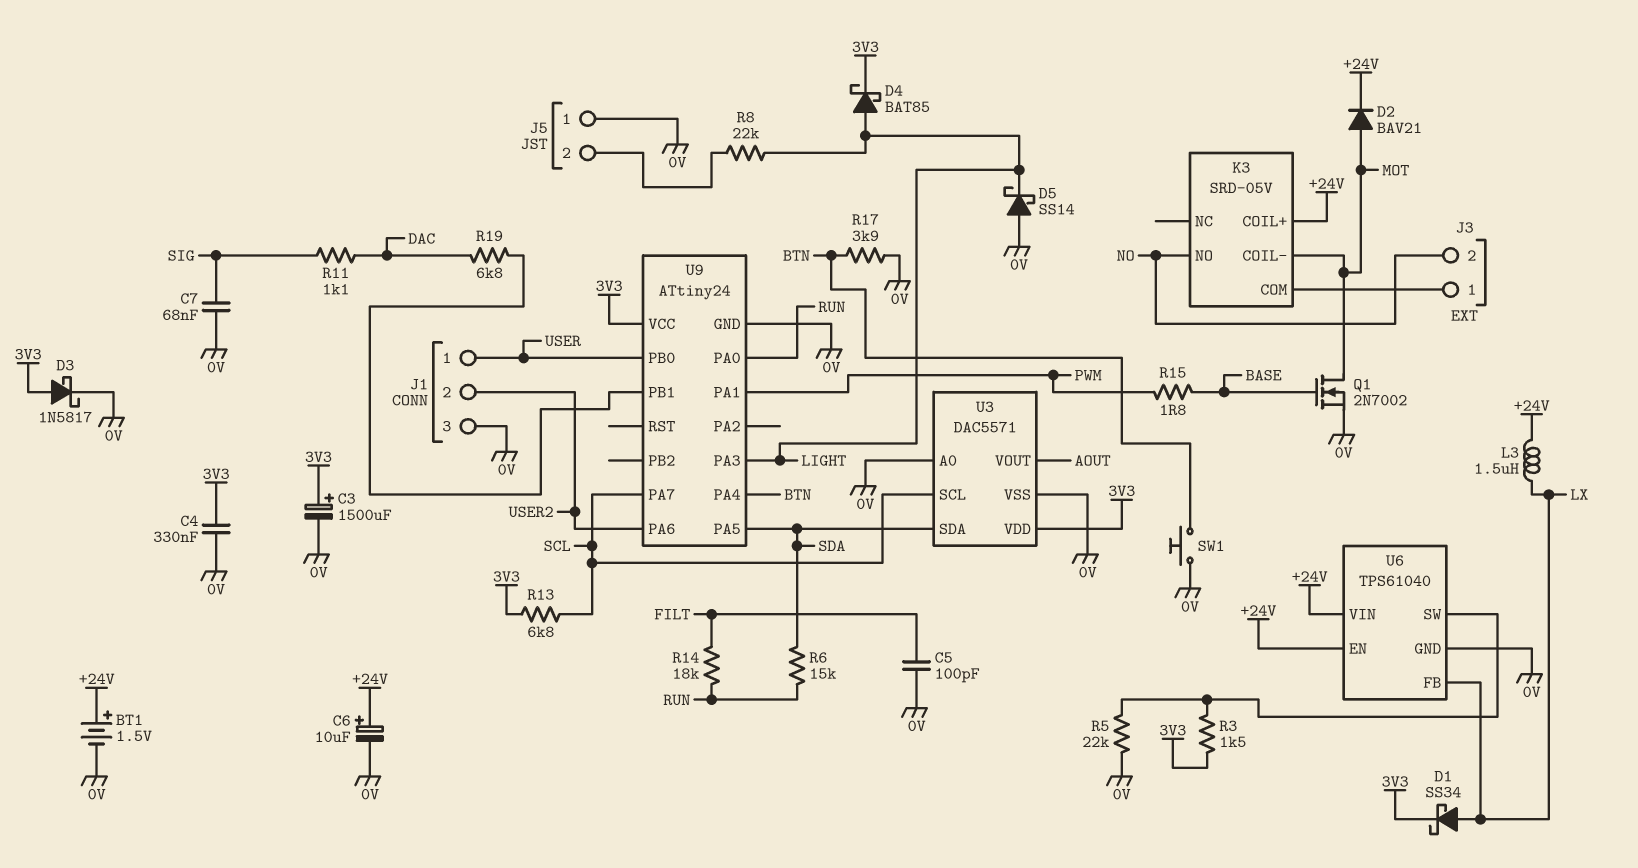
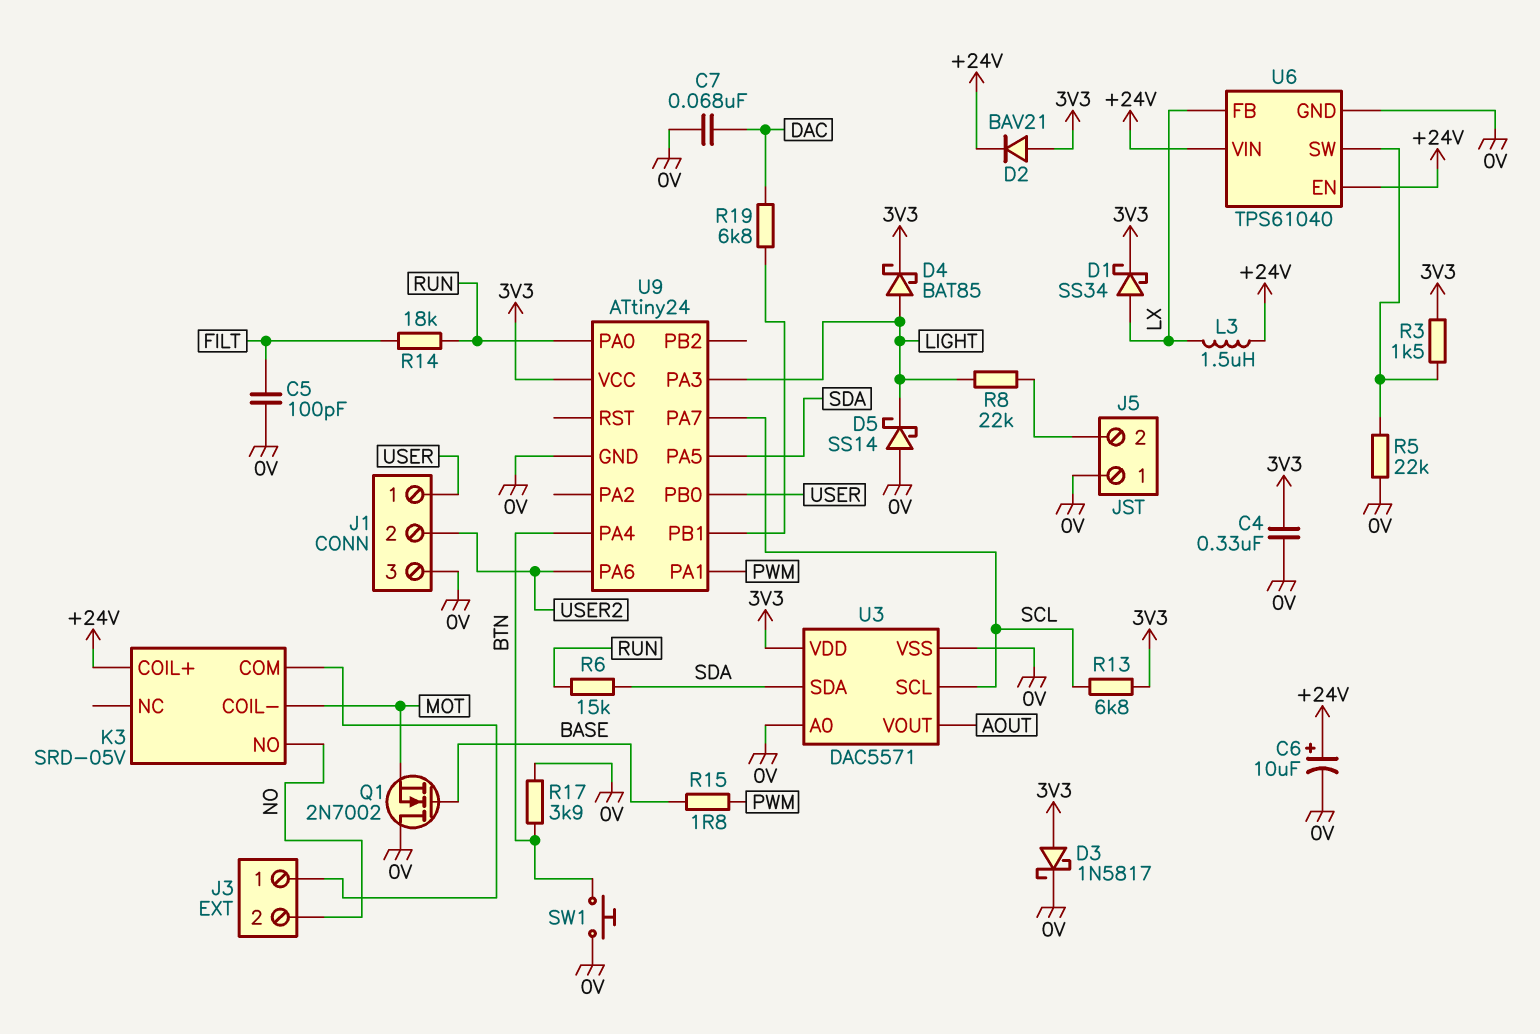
BT1: 1.5V (plus +24V, minus 0V) -> none
C3: 1500uF (plus 3V3, minus 0V) -> none
C7: 68nF (0V, SIG) -> 68nF (0V, DAC)
D2: diode BAV21 (A MOT, K +24V) -> diode BAV21 (A 3V3, K +24V)
Q1: NMOS 2N7002 (G BASE, D MOT, S 0V) -> NMOS 2N7002 (G BASE, D 0V, S MOT)
R11: 1.1k (DAC, SIG) -> none

